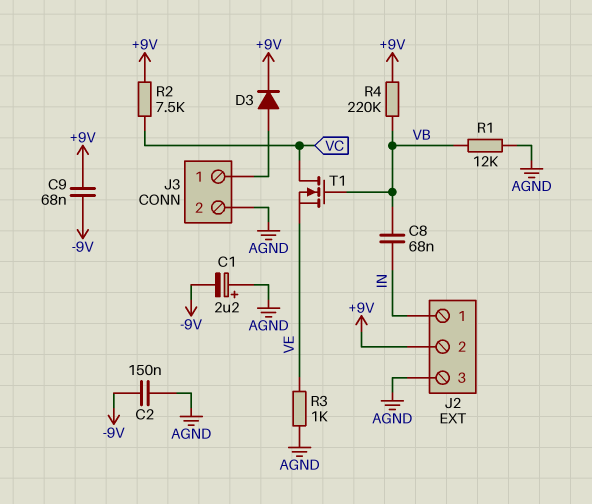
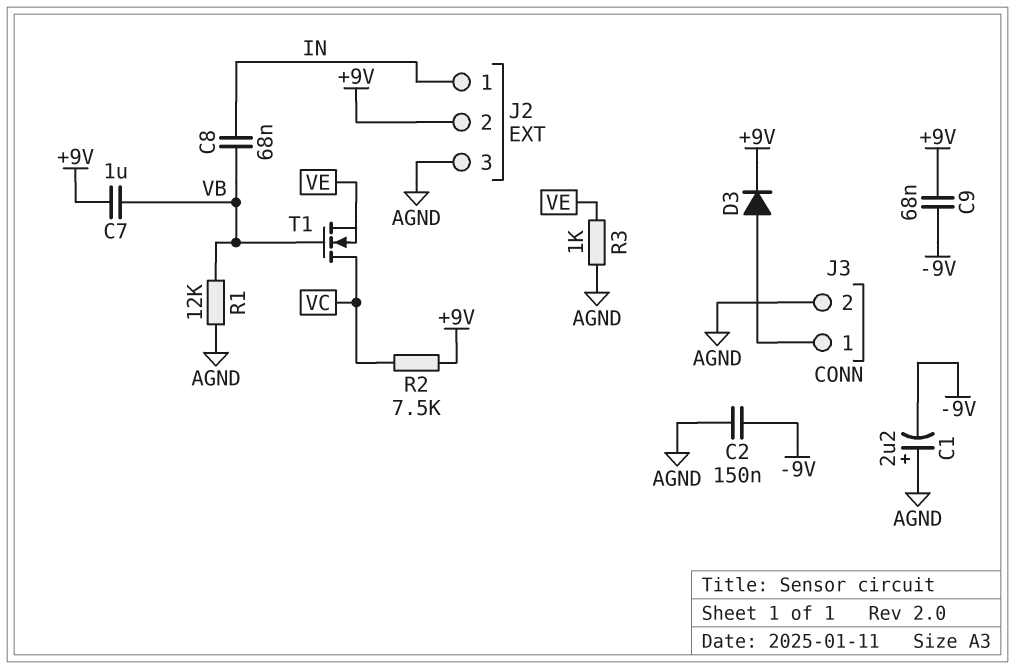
C7: none -> 1uF (+9V, VB)
R4: 220k (+9V, VB) -> none

